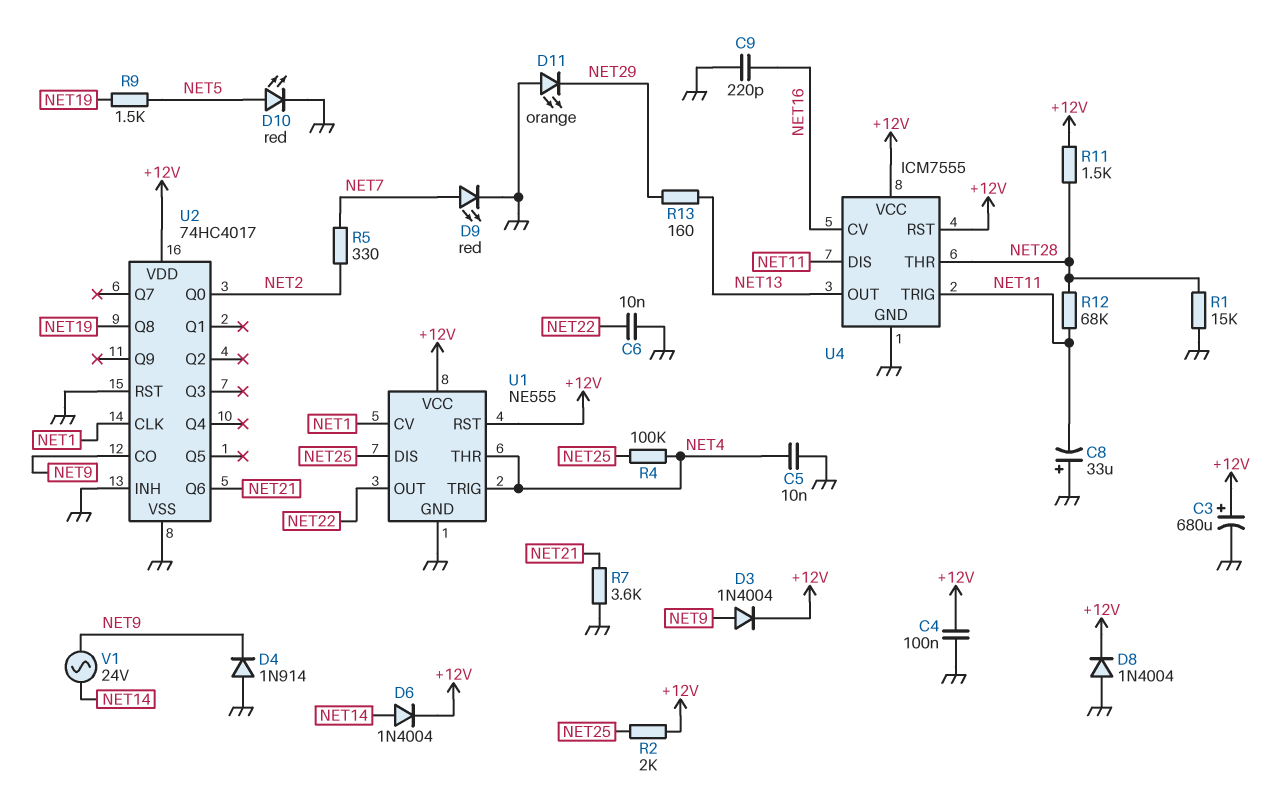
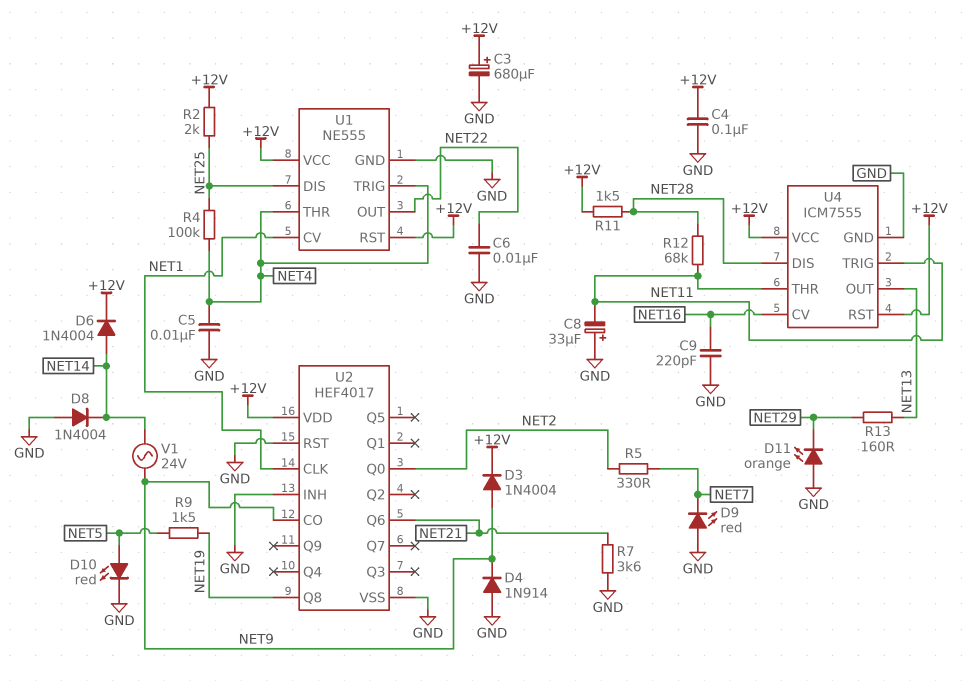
D8: diode 1N4004 (A GND, K +12V) -> diode 1N4004 (A GND, K NET14)
D9: LED red (A NET7, K GND) -> LED red (A GND, K NET7)
R1: 15k (GND, NET28) -> none
U2: 74HC4017 -> HEF4017
U4 pin DIS: NET11 -> NET28
U4 pin THR: NET28 -> NET11

